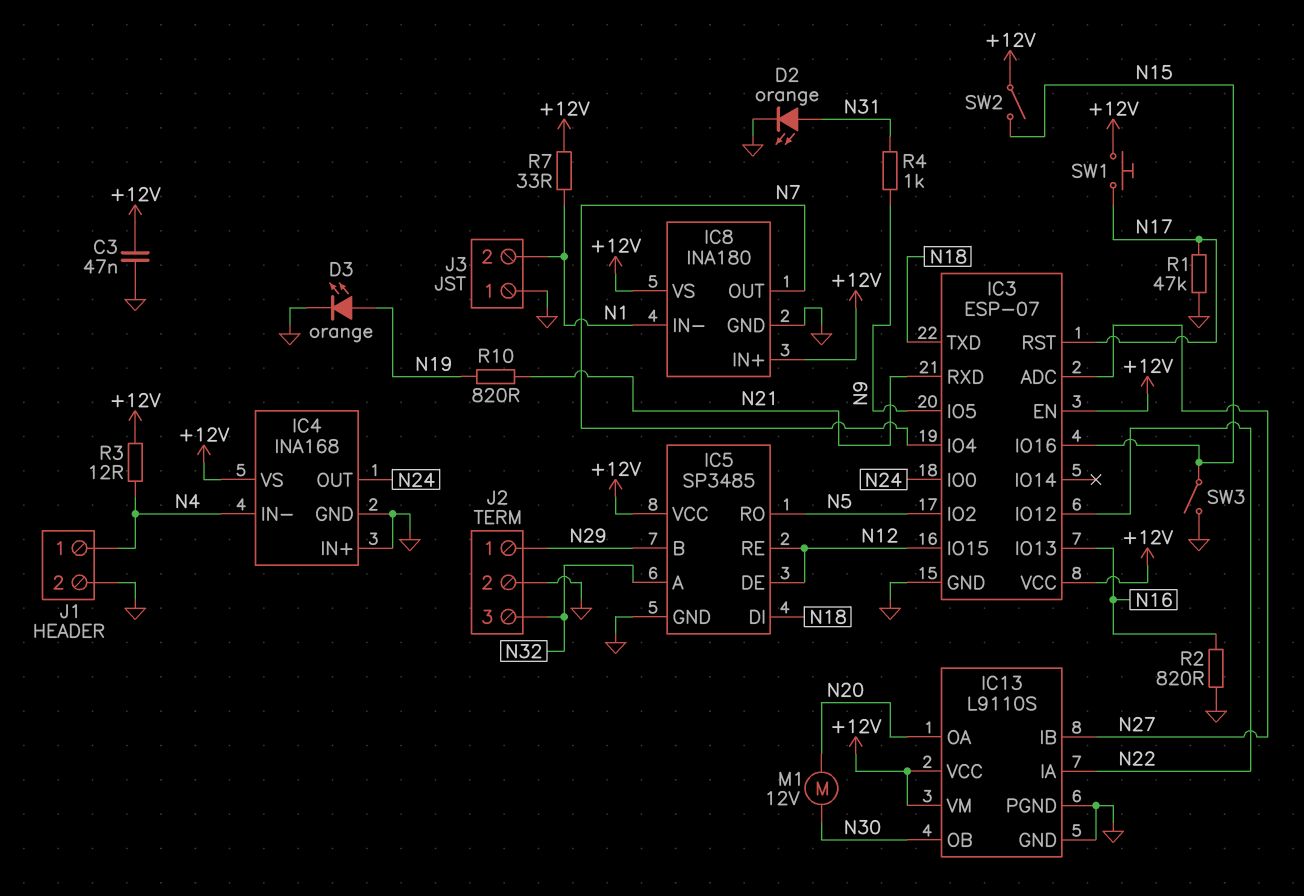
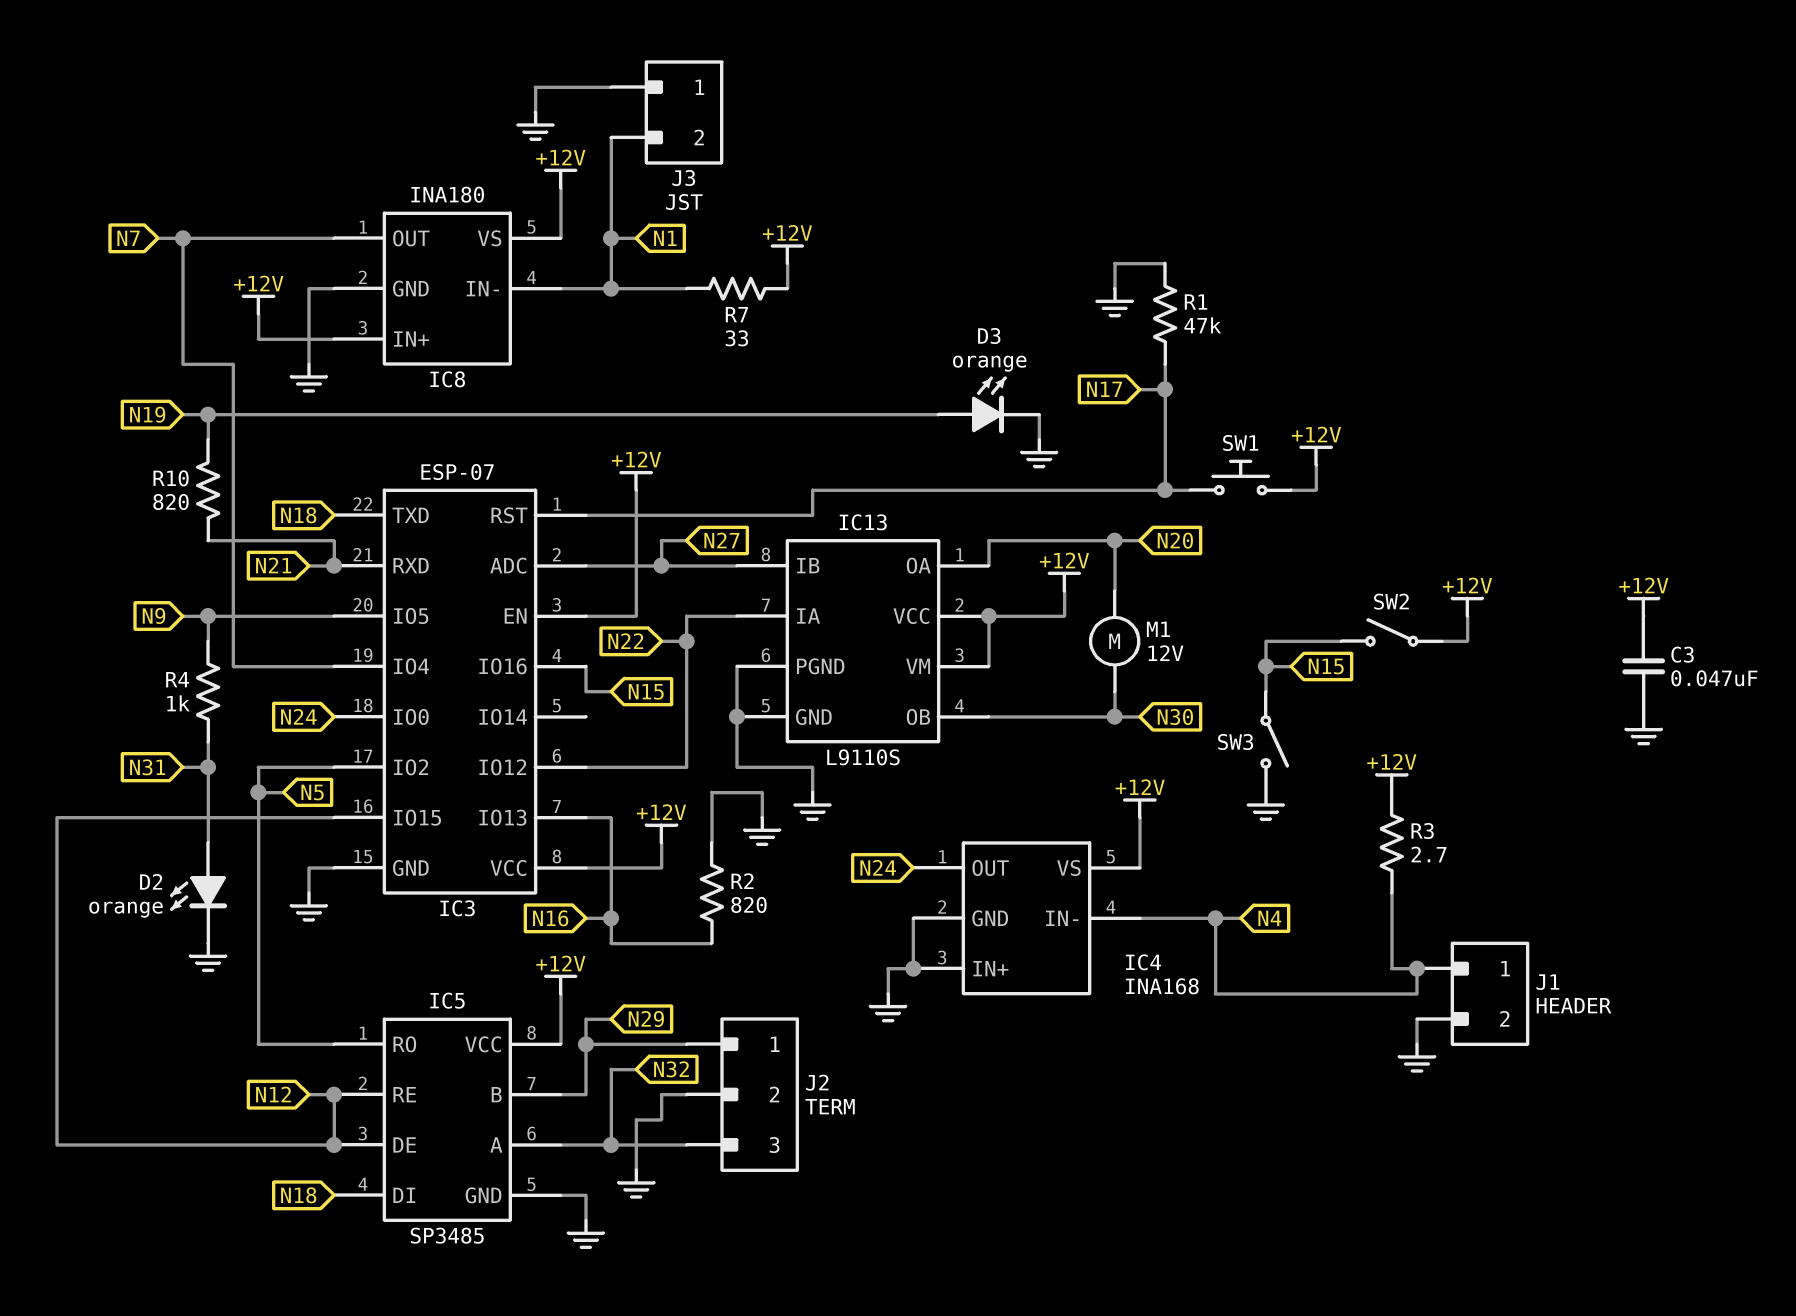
R3: 12 (+12V, N4) -> 2.7 (+12V, N4)

